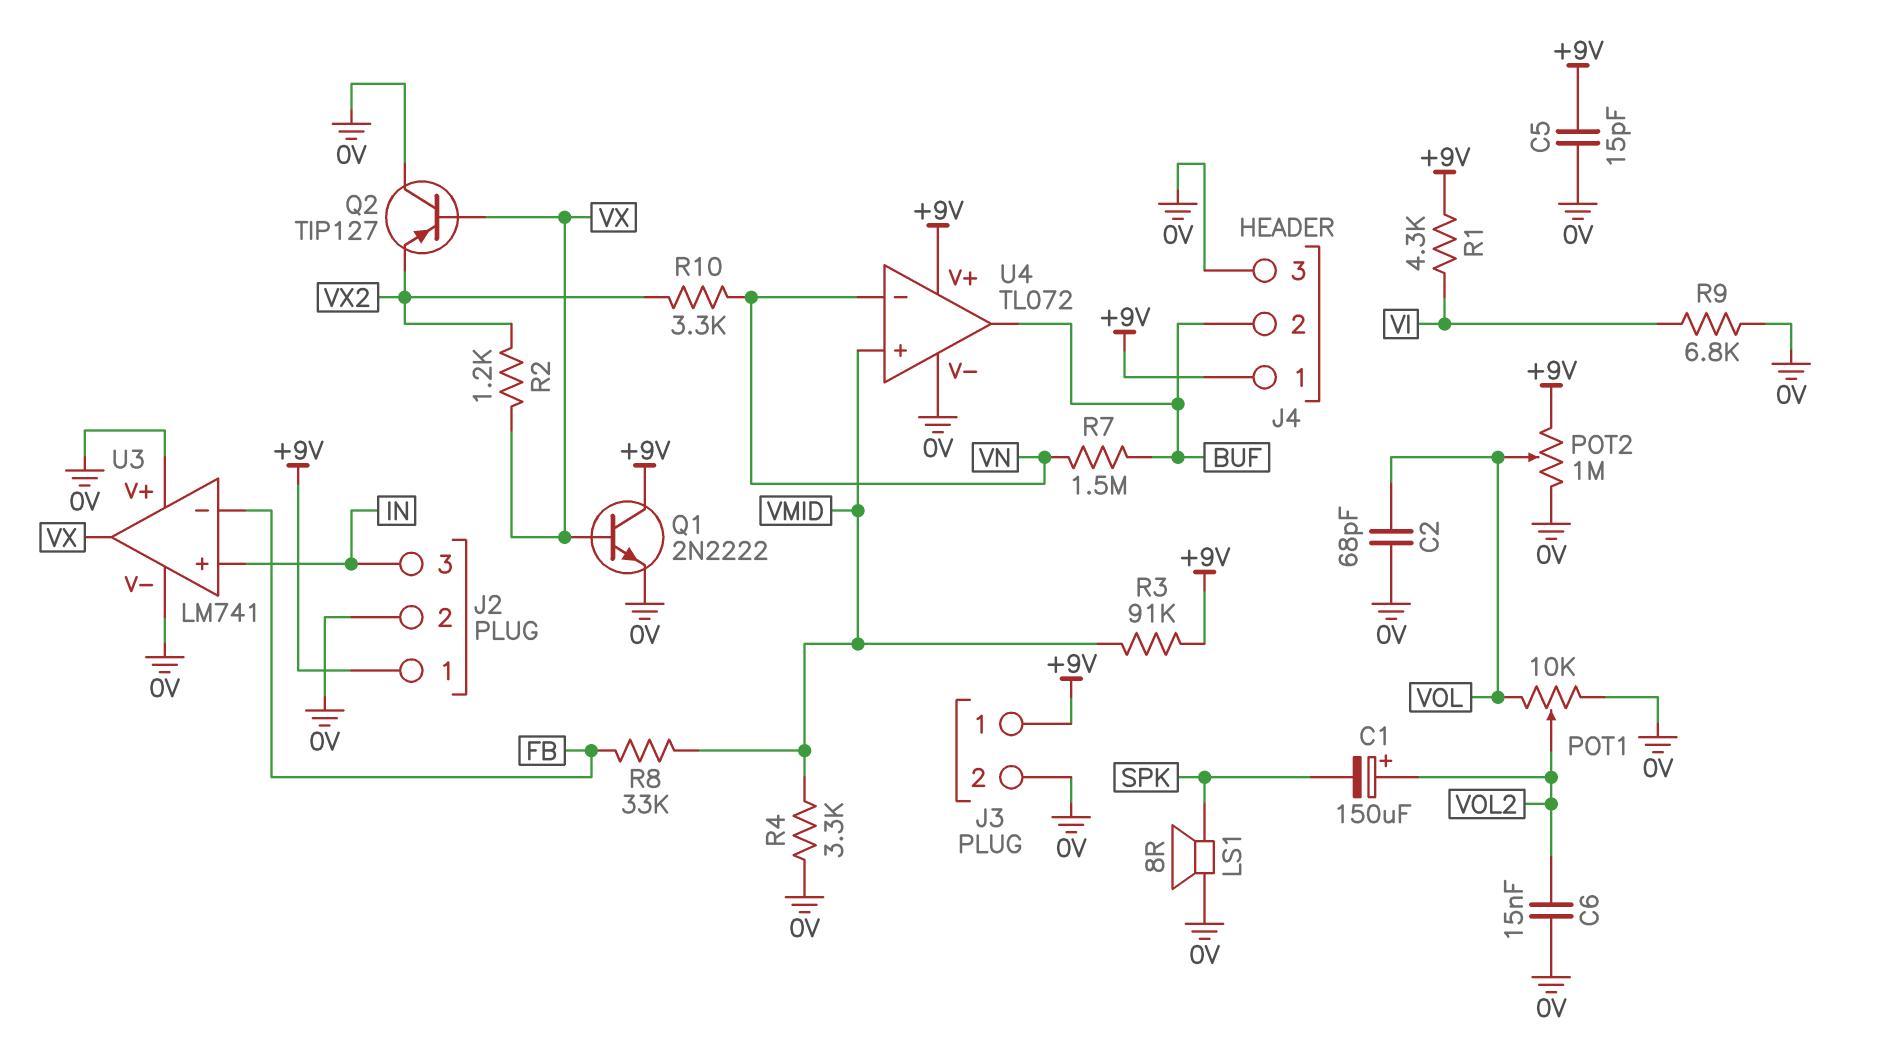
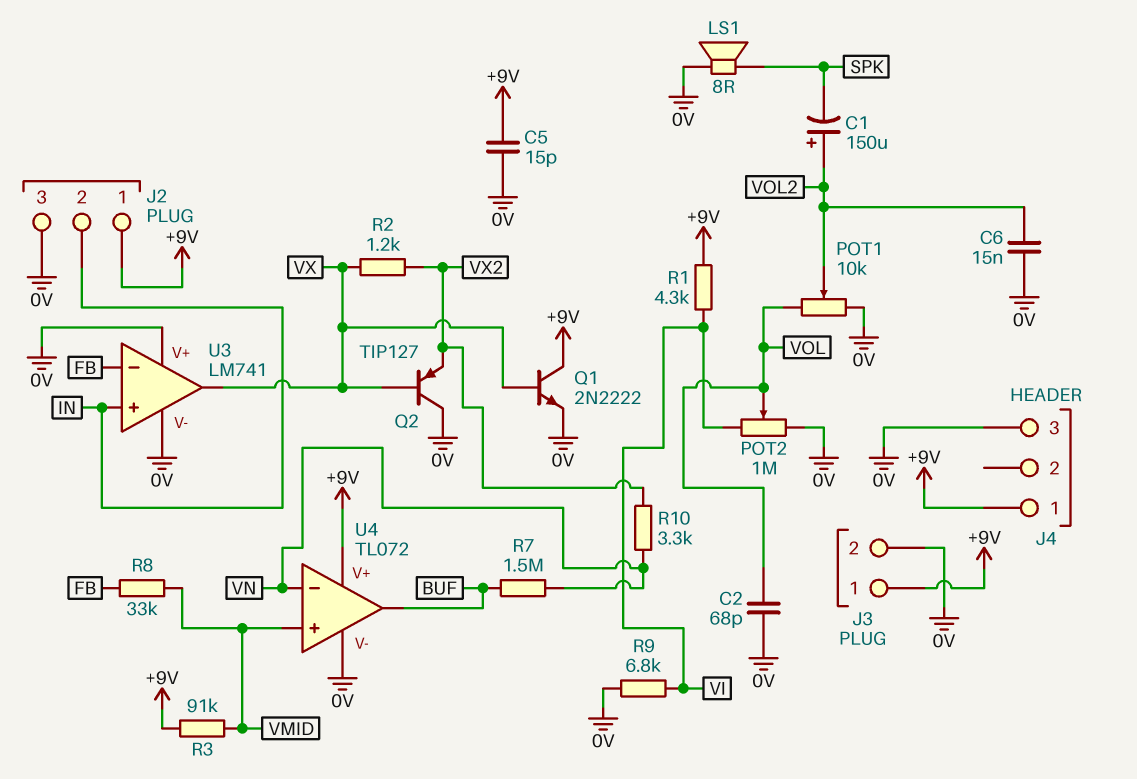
J2 pin 2: 0V -> IN
J2 pin 3: IN -> 0V
J4 pin 2: BUF -> none
POT2: 1M (+9V, 0V, wiper VOL) -> 1M (0V, VI, wiper VOL)
R4: 3.3k (0V, VMID) -> none

